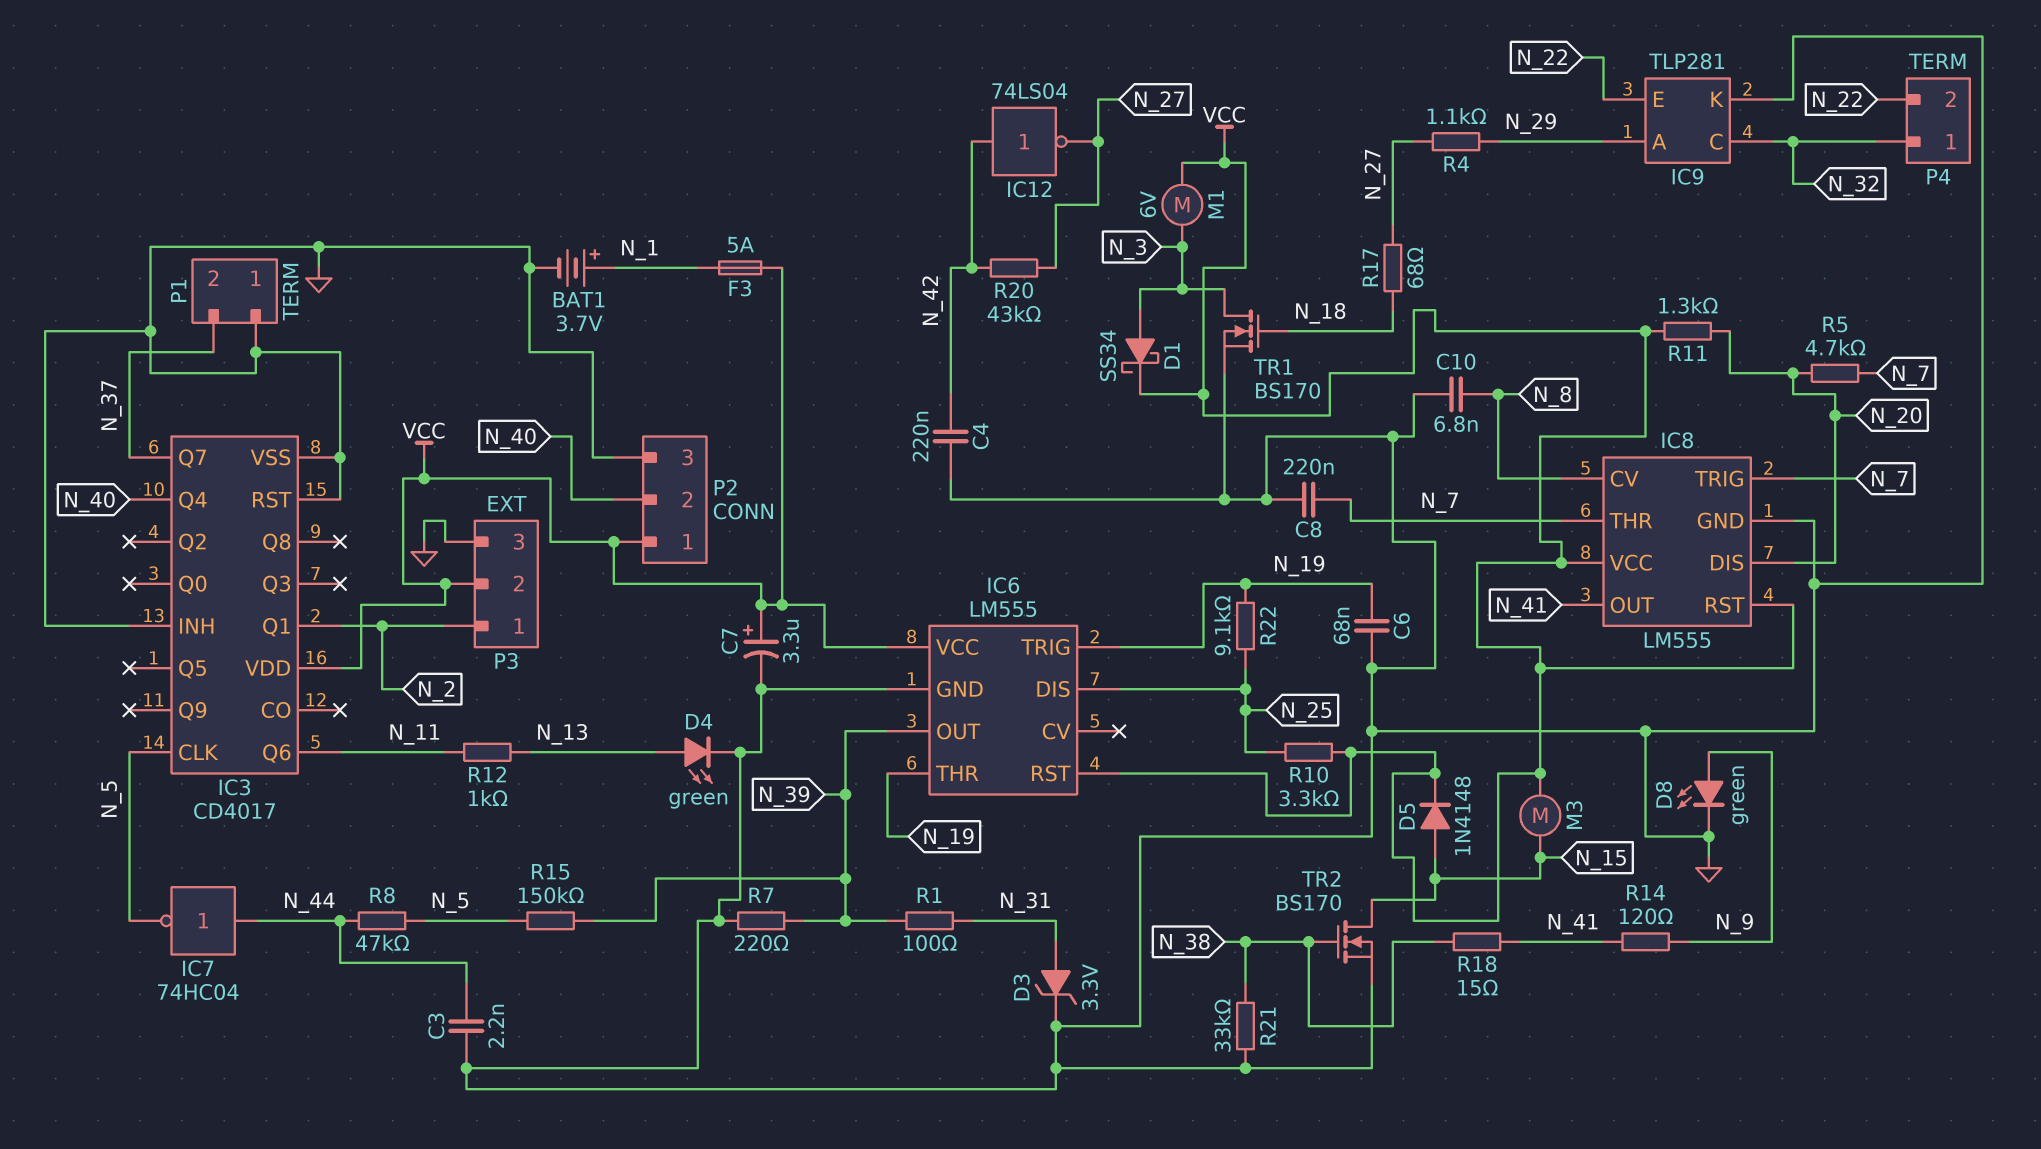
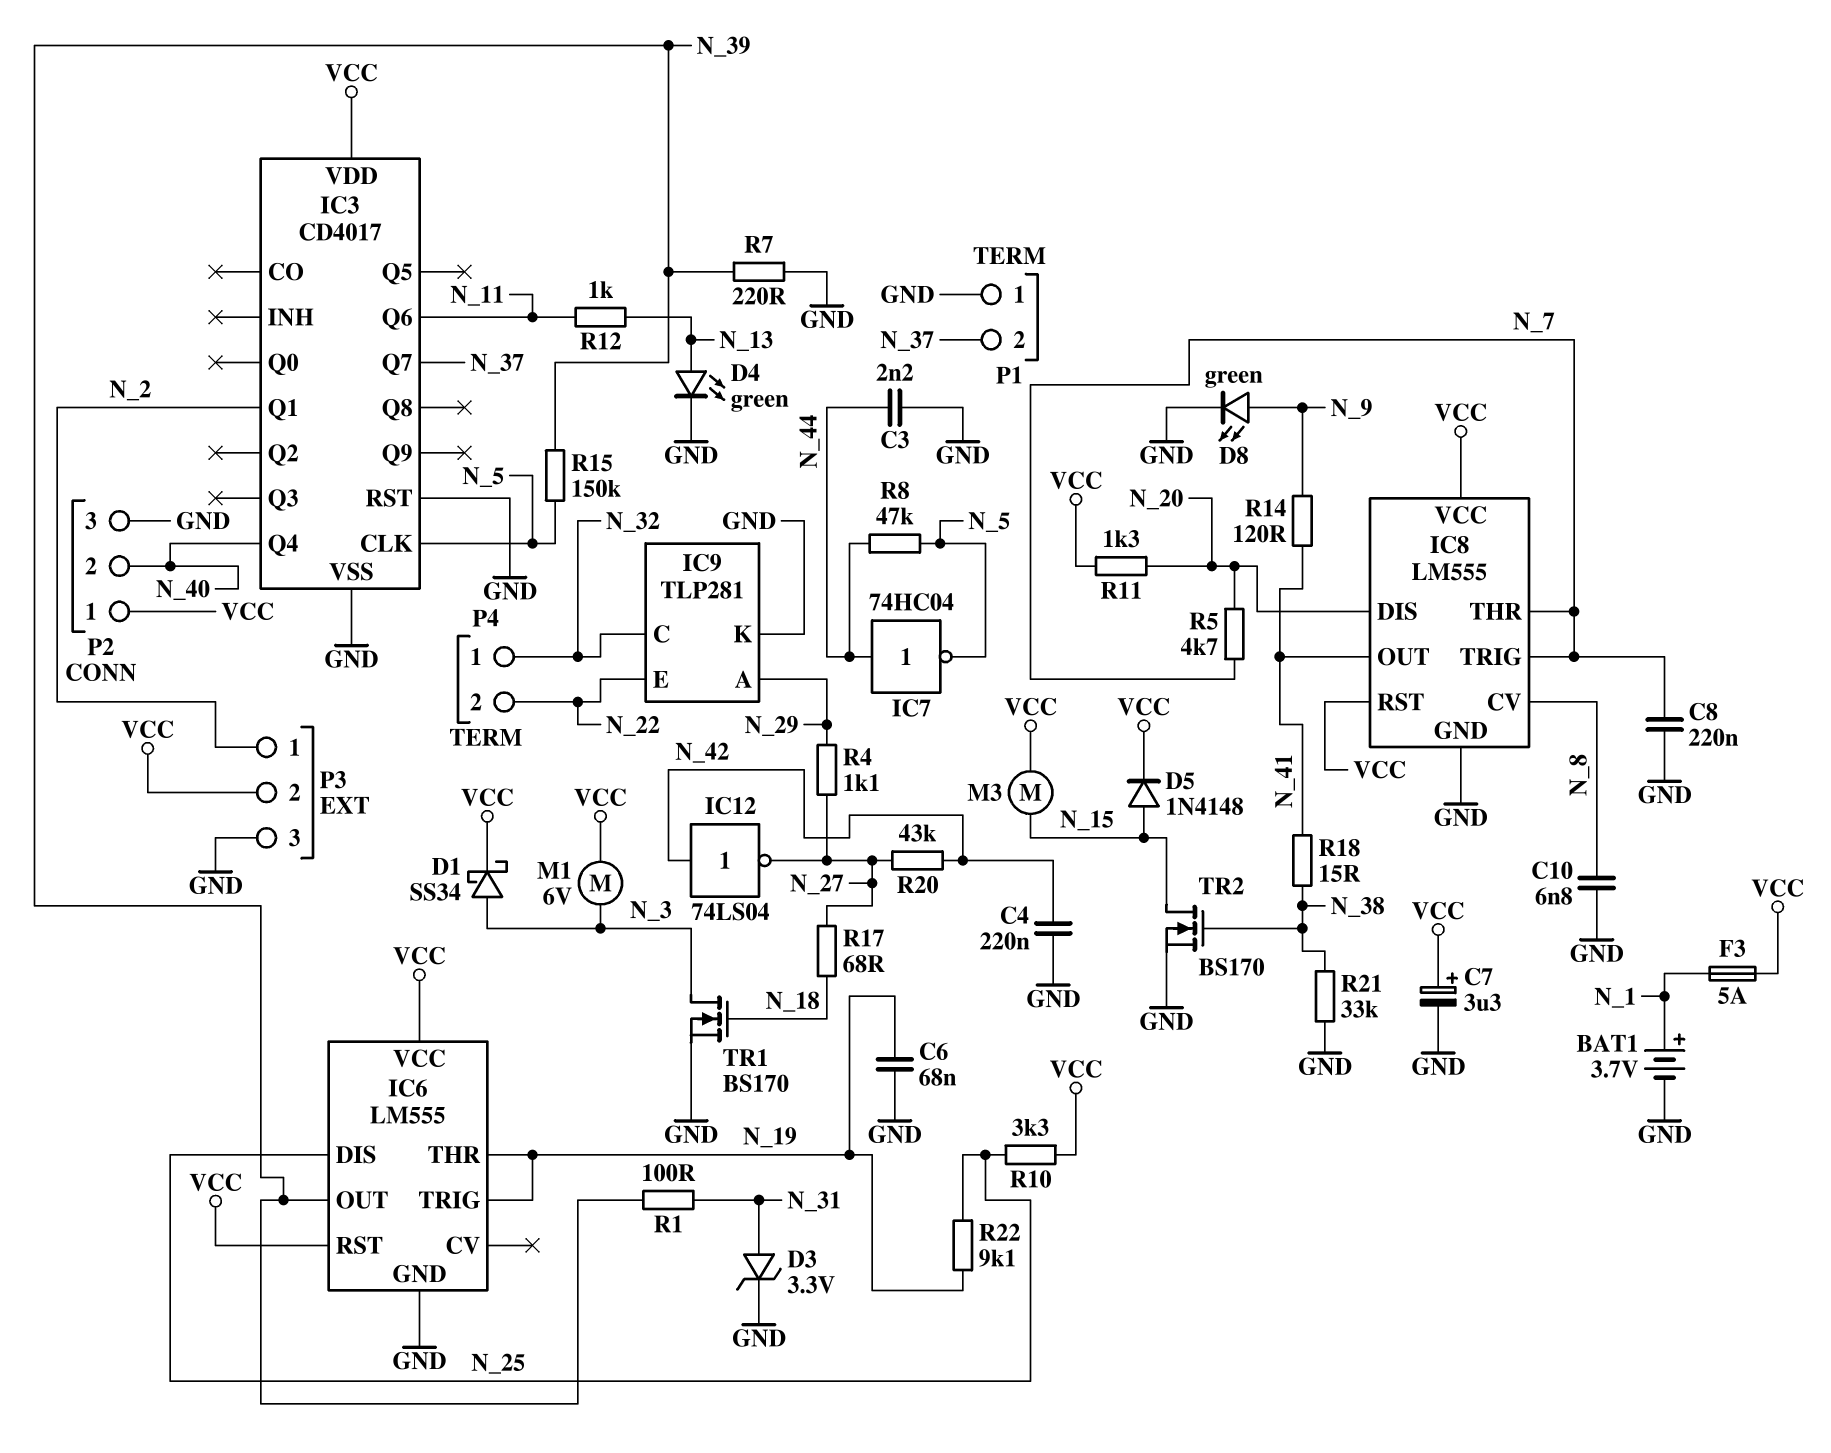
IC3 pin INH: GND -> none

